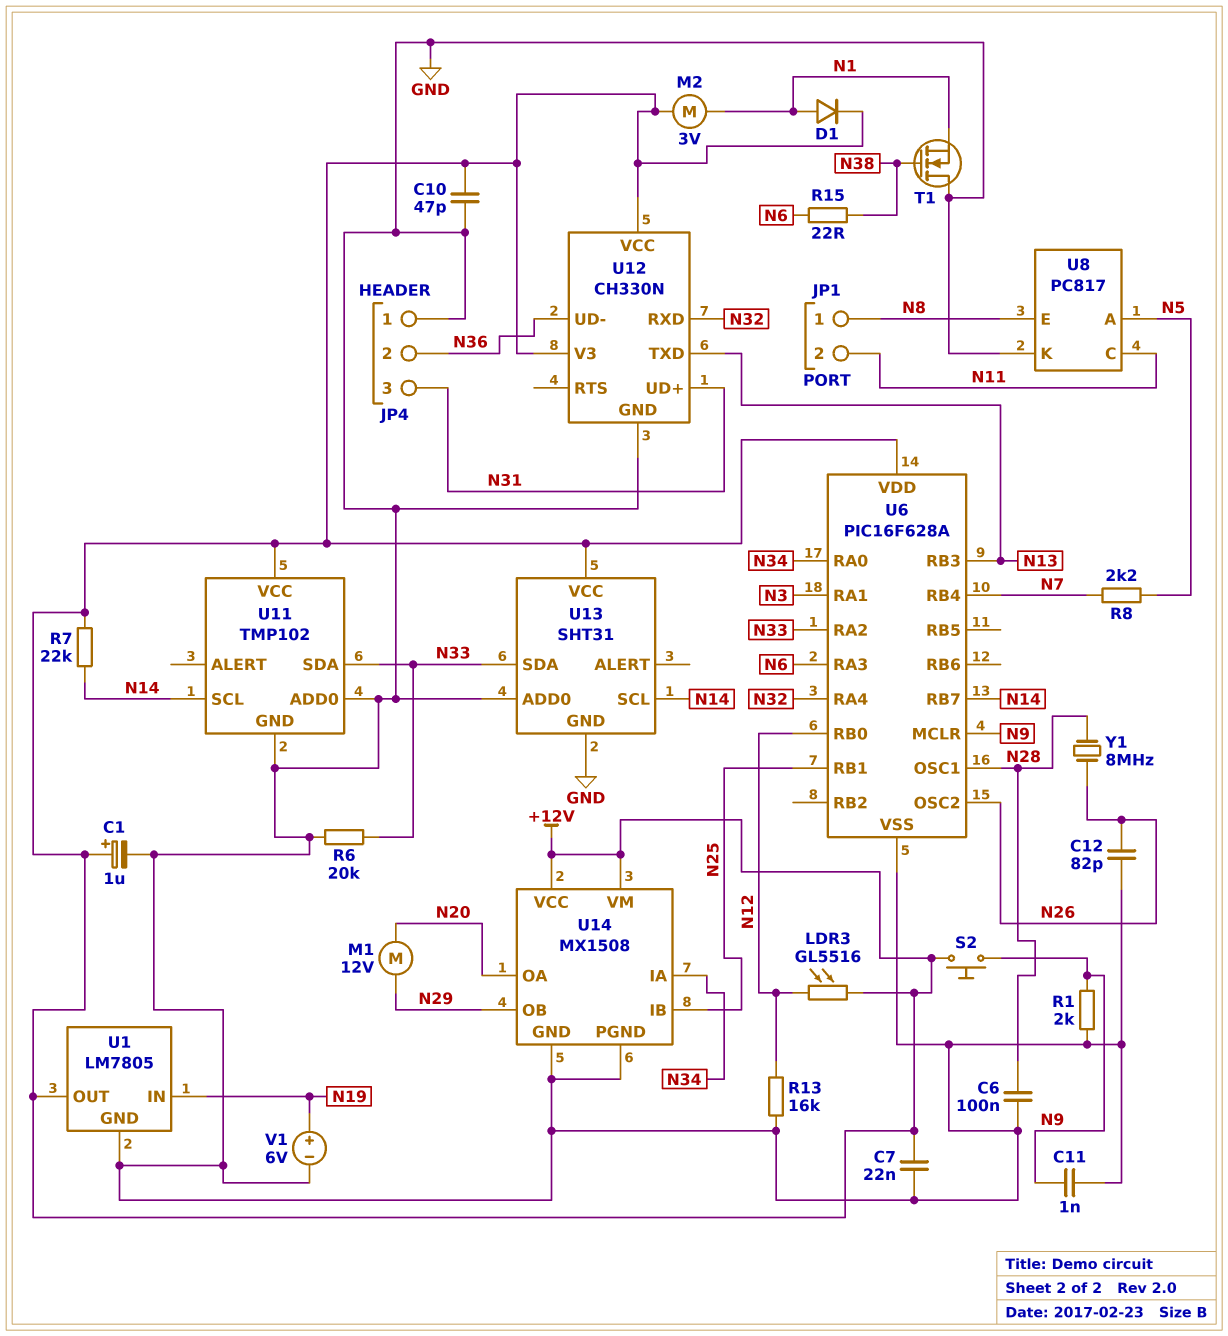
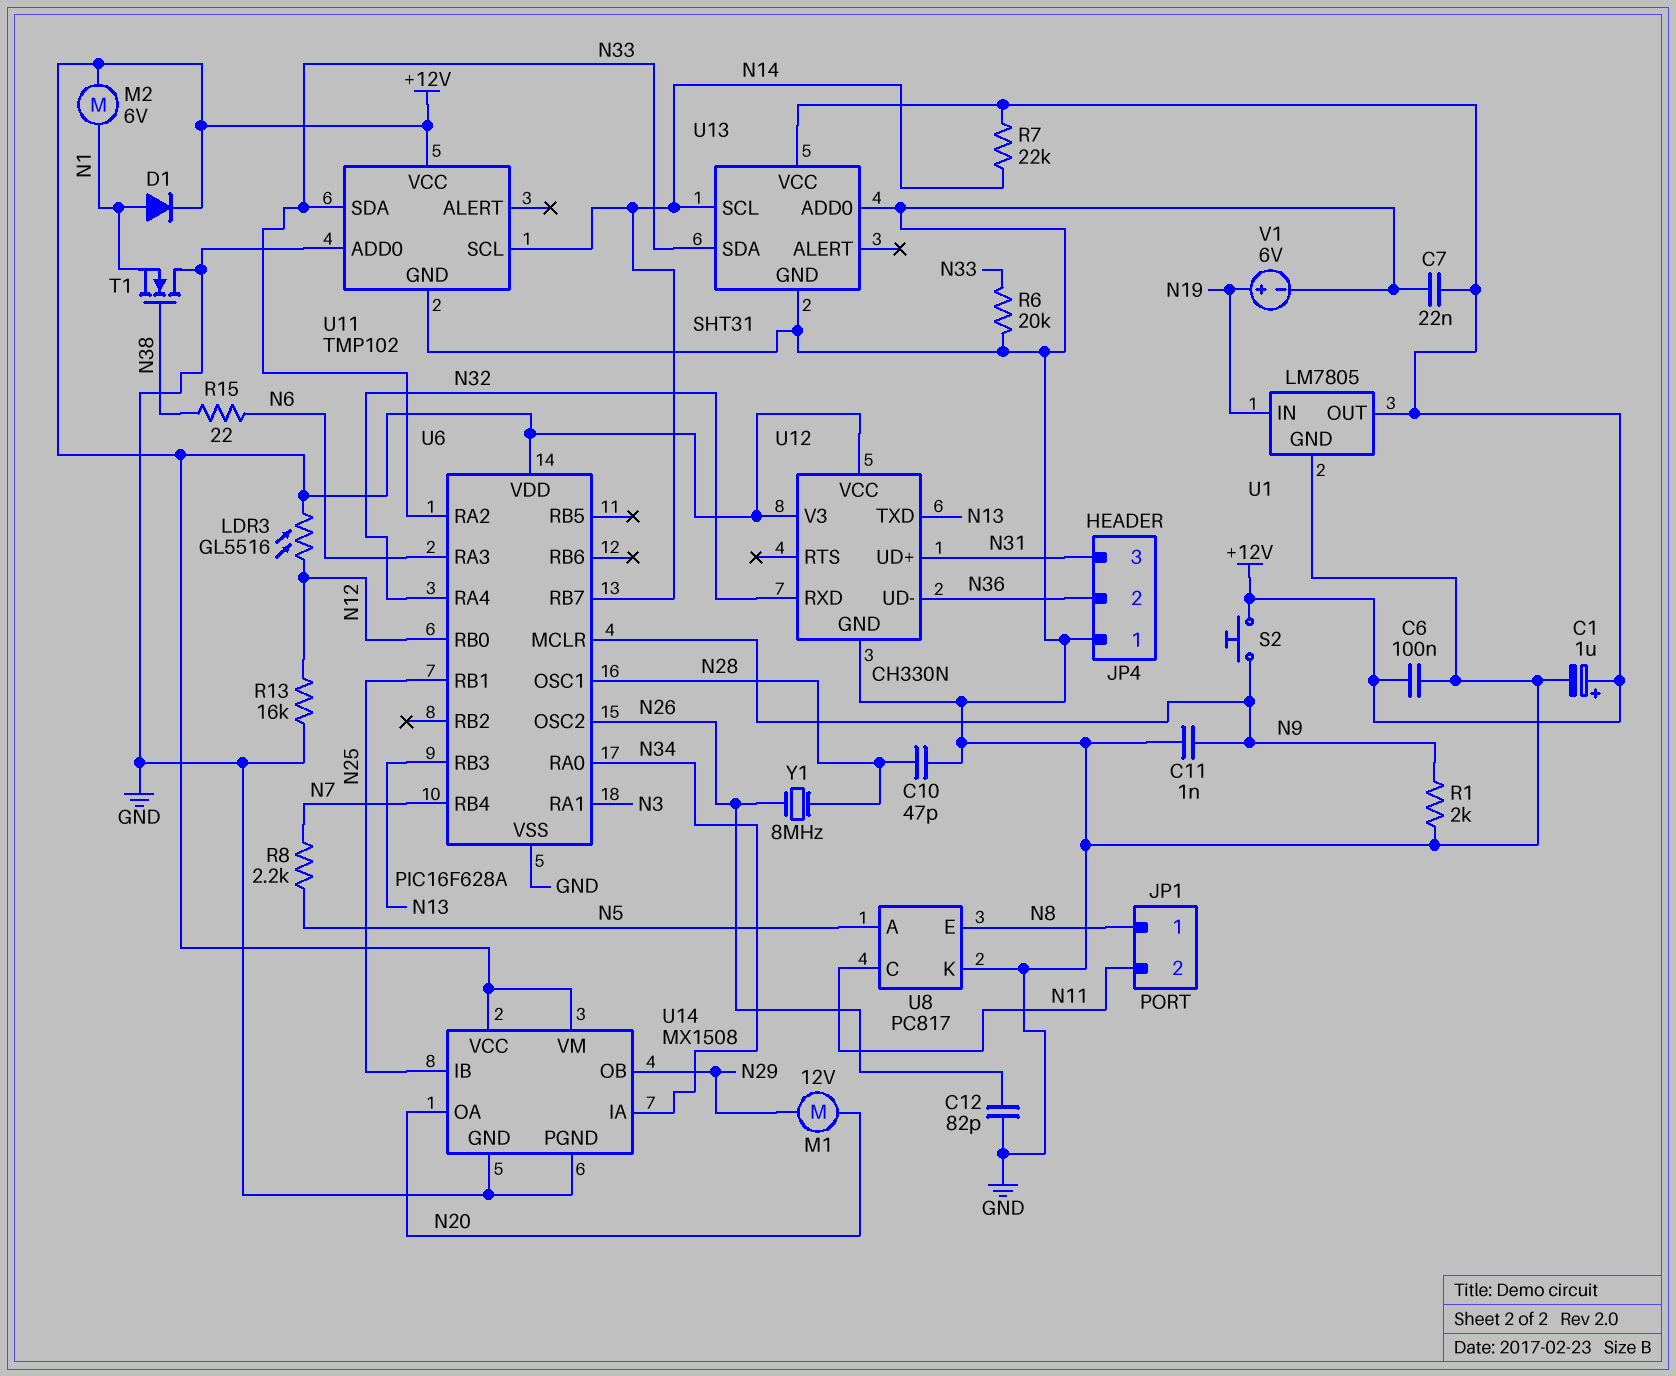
C6: 100nF (GND, N28) -> 100nF (+12V, GND)
C10: 47pF (+12V, GND) -> 47pF (GND, N28)
M2: motor 3V (+12V, N1) -> motor 6V (+12V, N1)

